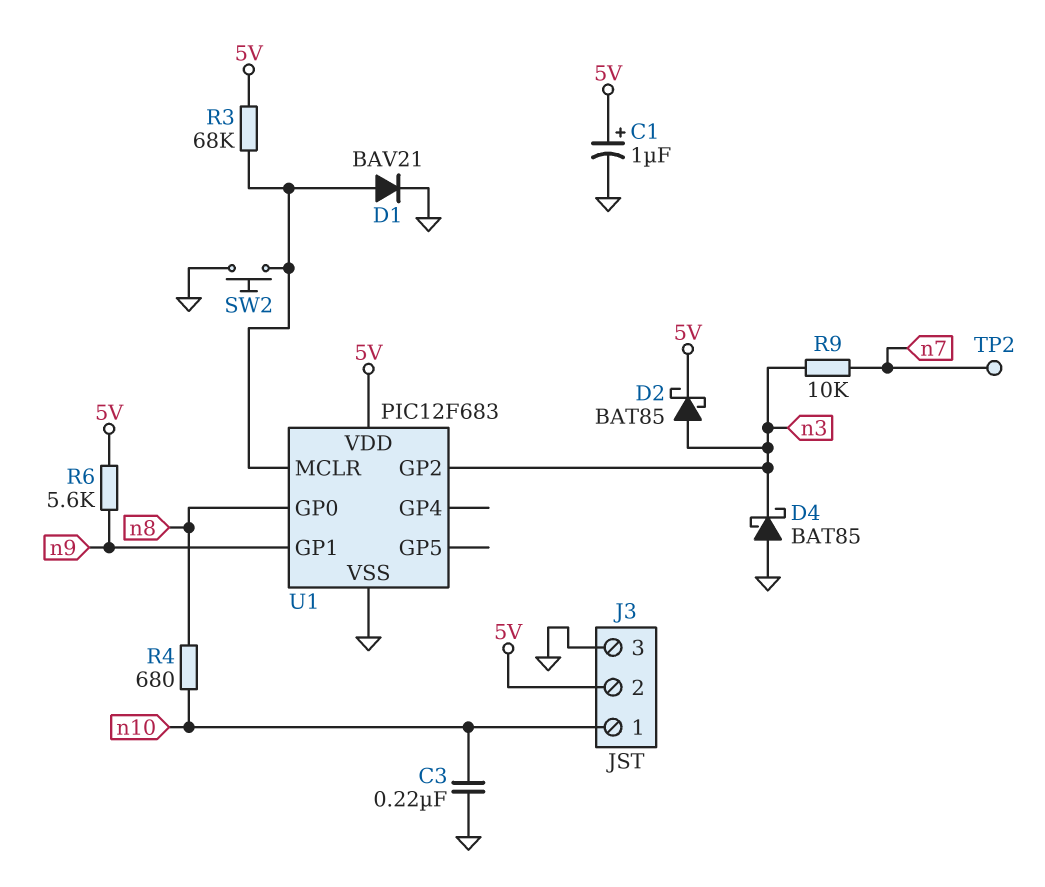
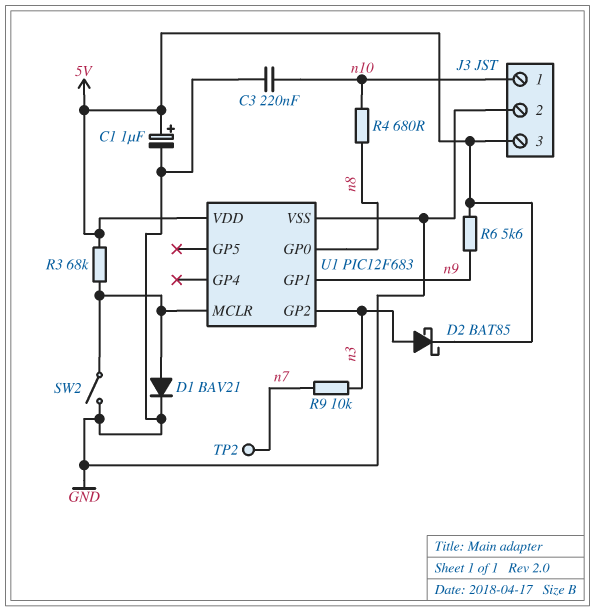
D4: schottky BAT85 (A GND, K n3) -> none
J3 pin 2: 5V -> GND
J3 pin 3: GND -> 5V
SW2: button (GND, U1/MCLR) -> switch (GND, U1/MCLR)

